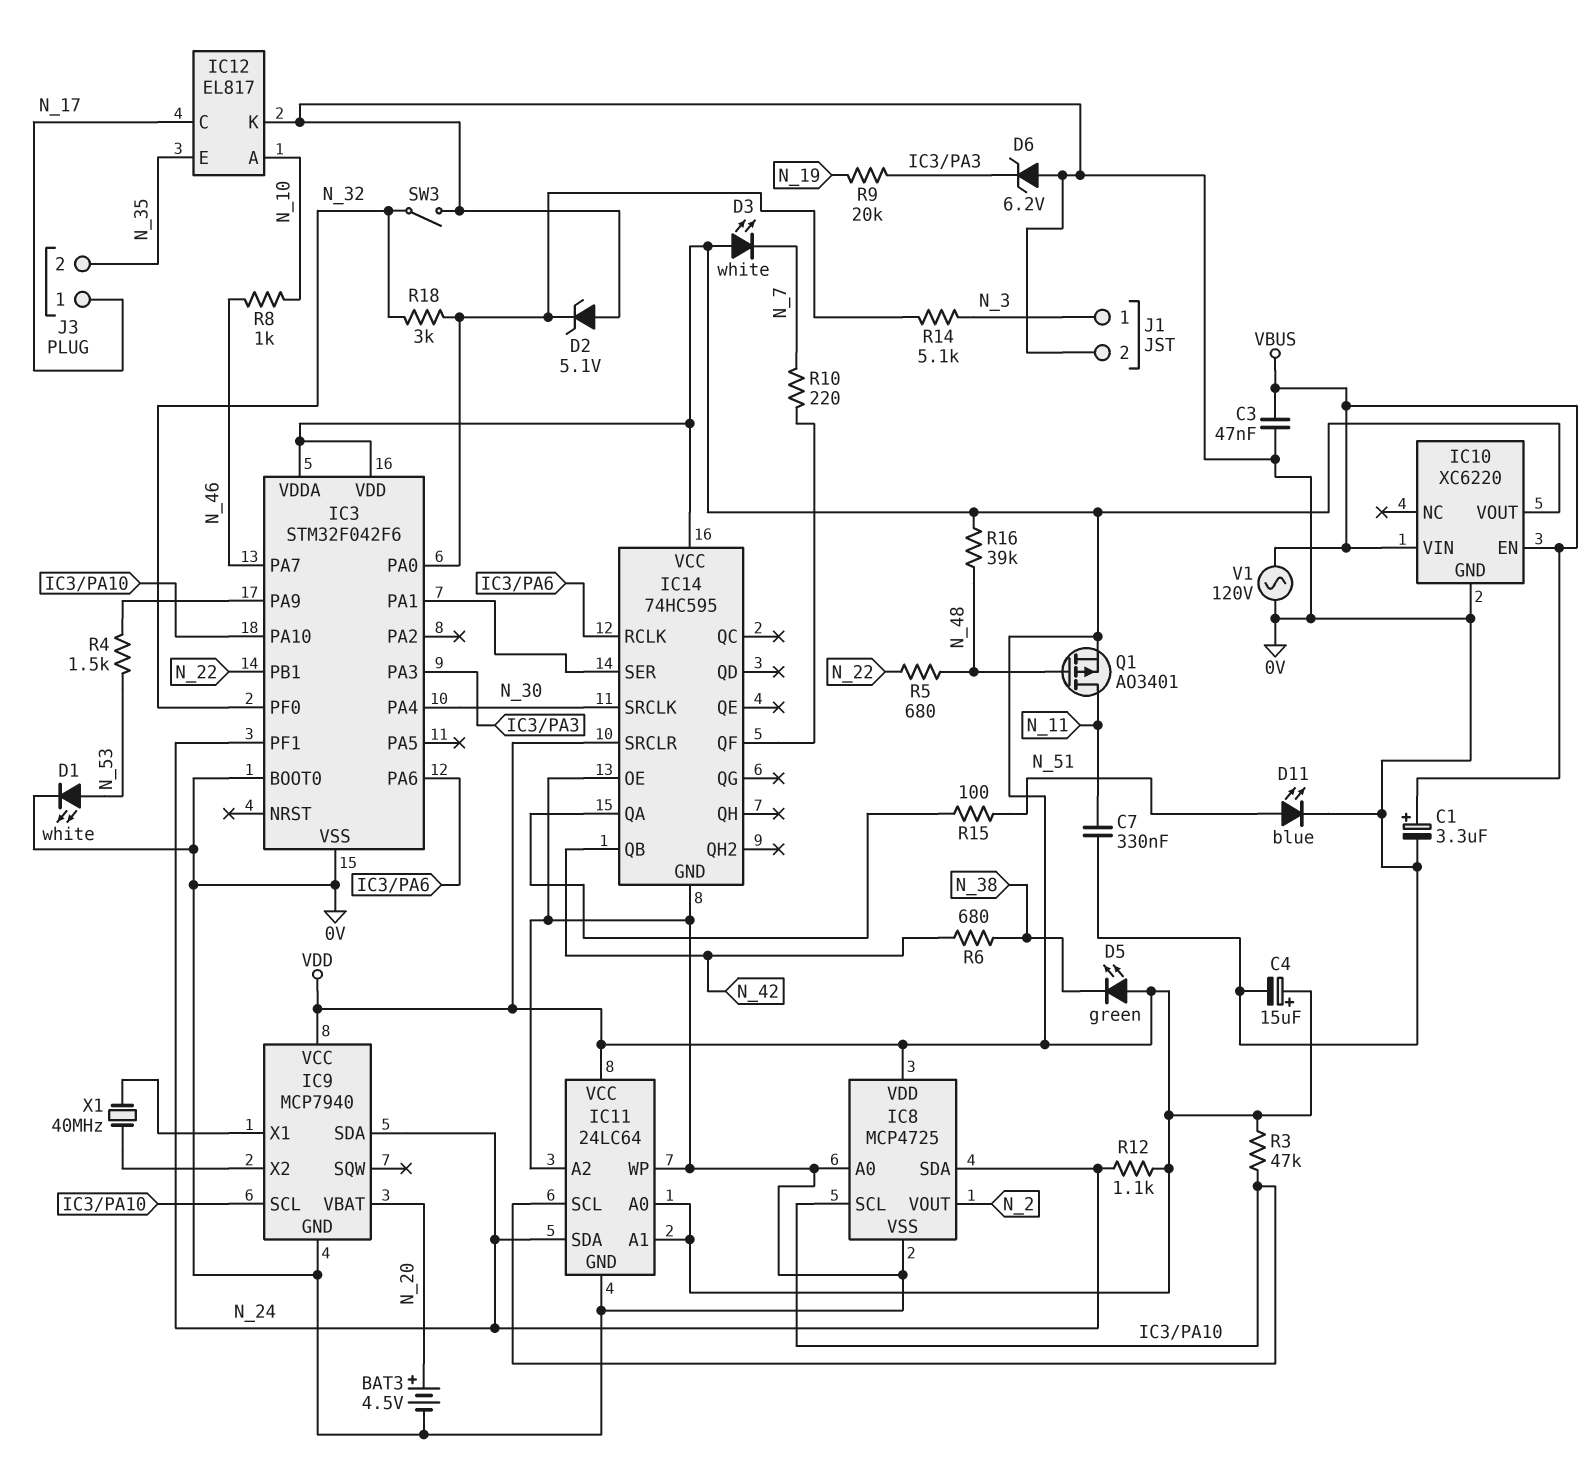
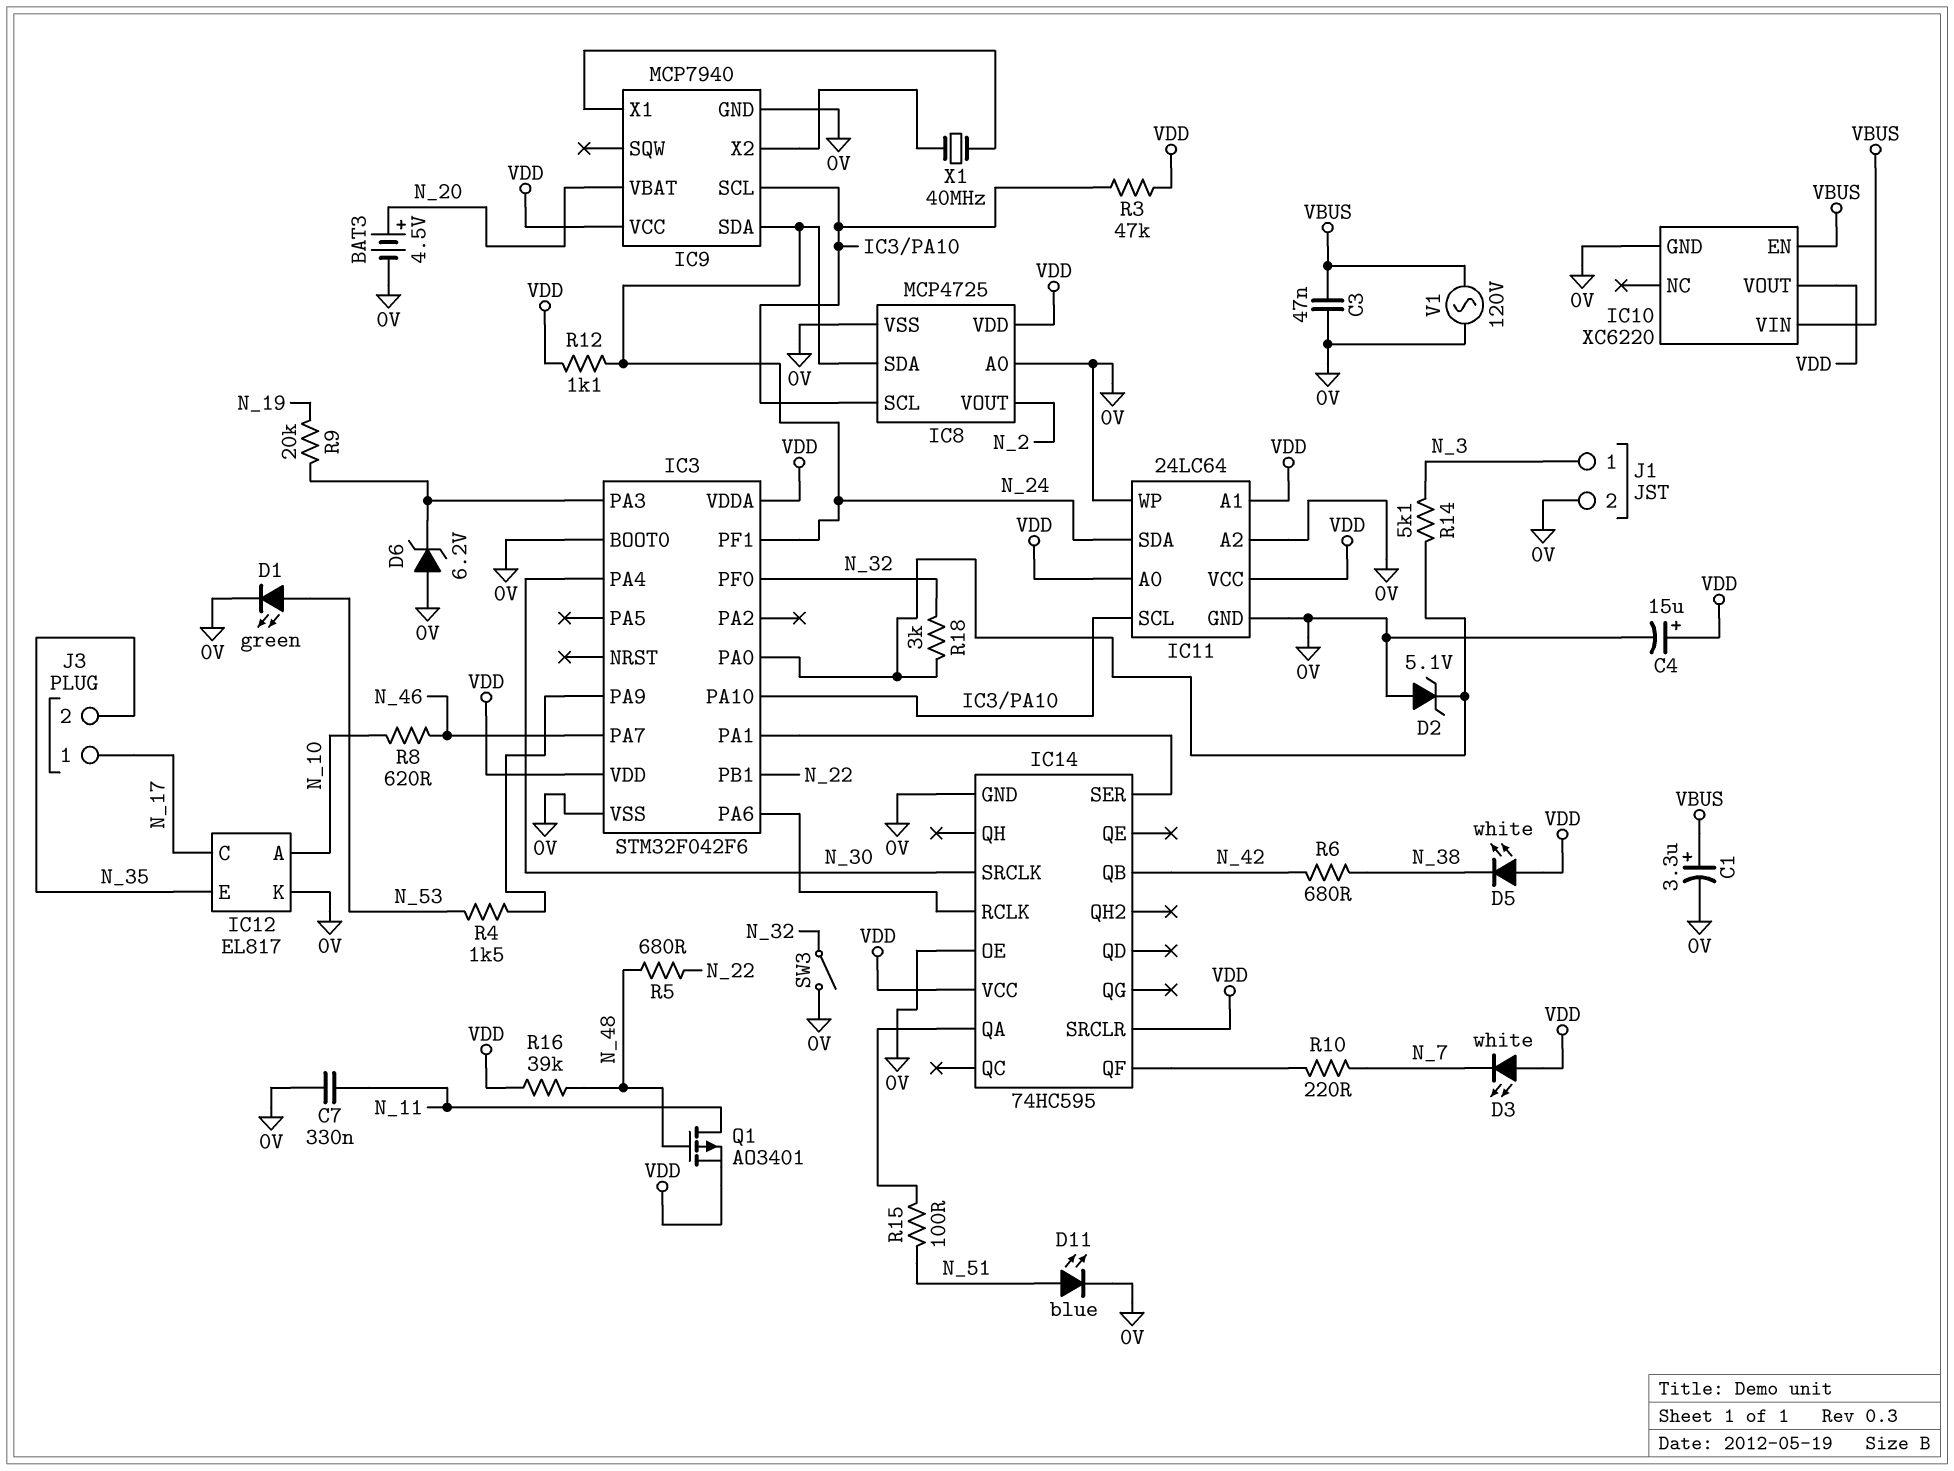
D1: LED white (A N_53, K 0V) -> LED green (A N_53, K 0V)
D5: LED green (A VDD, K N_38) -> LED white (A VDD, K N_38)
R8: 1k (N_10, N_46) -> 620 (N_10, N_46)

